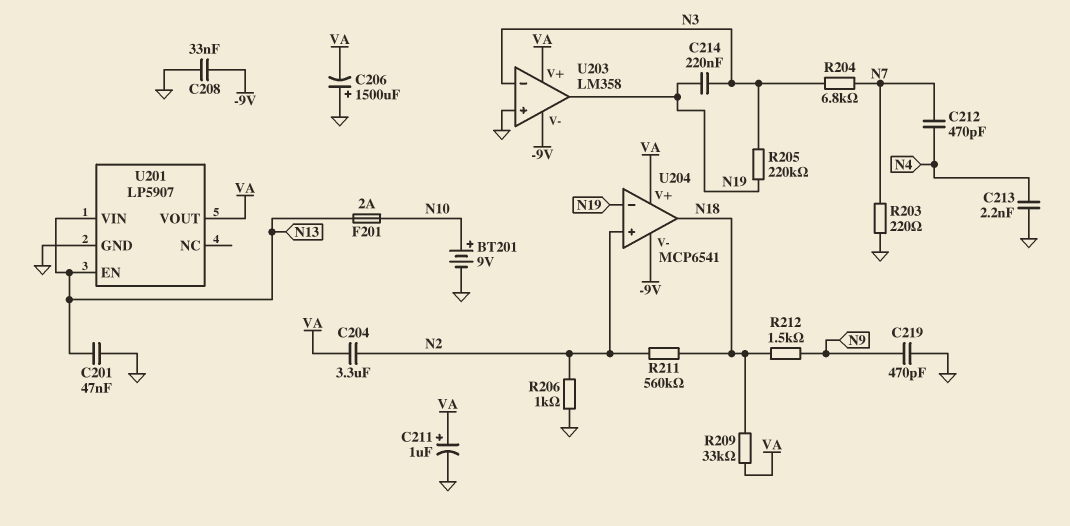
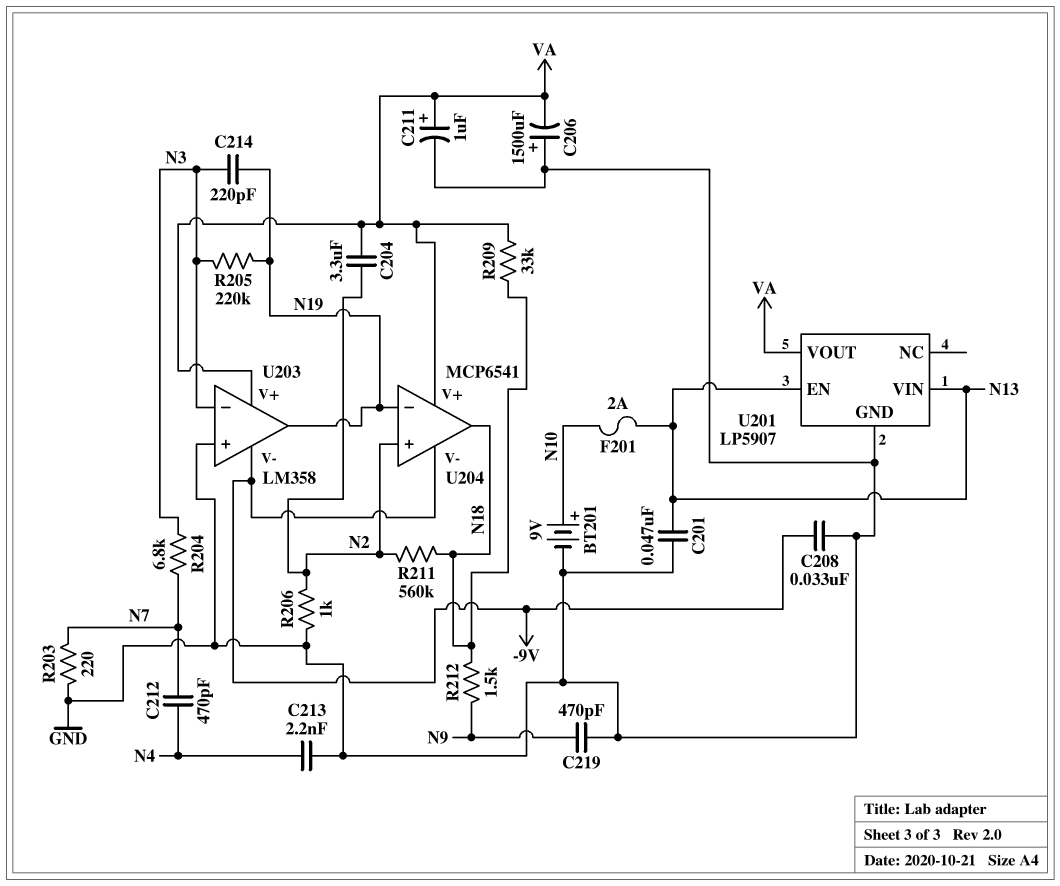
C214: 220nF (N3, N19) -> 220pF (N3, N19)

